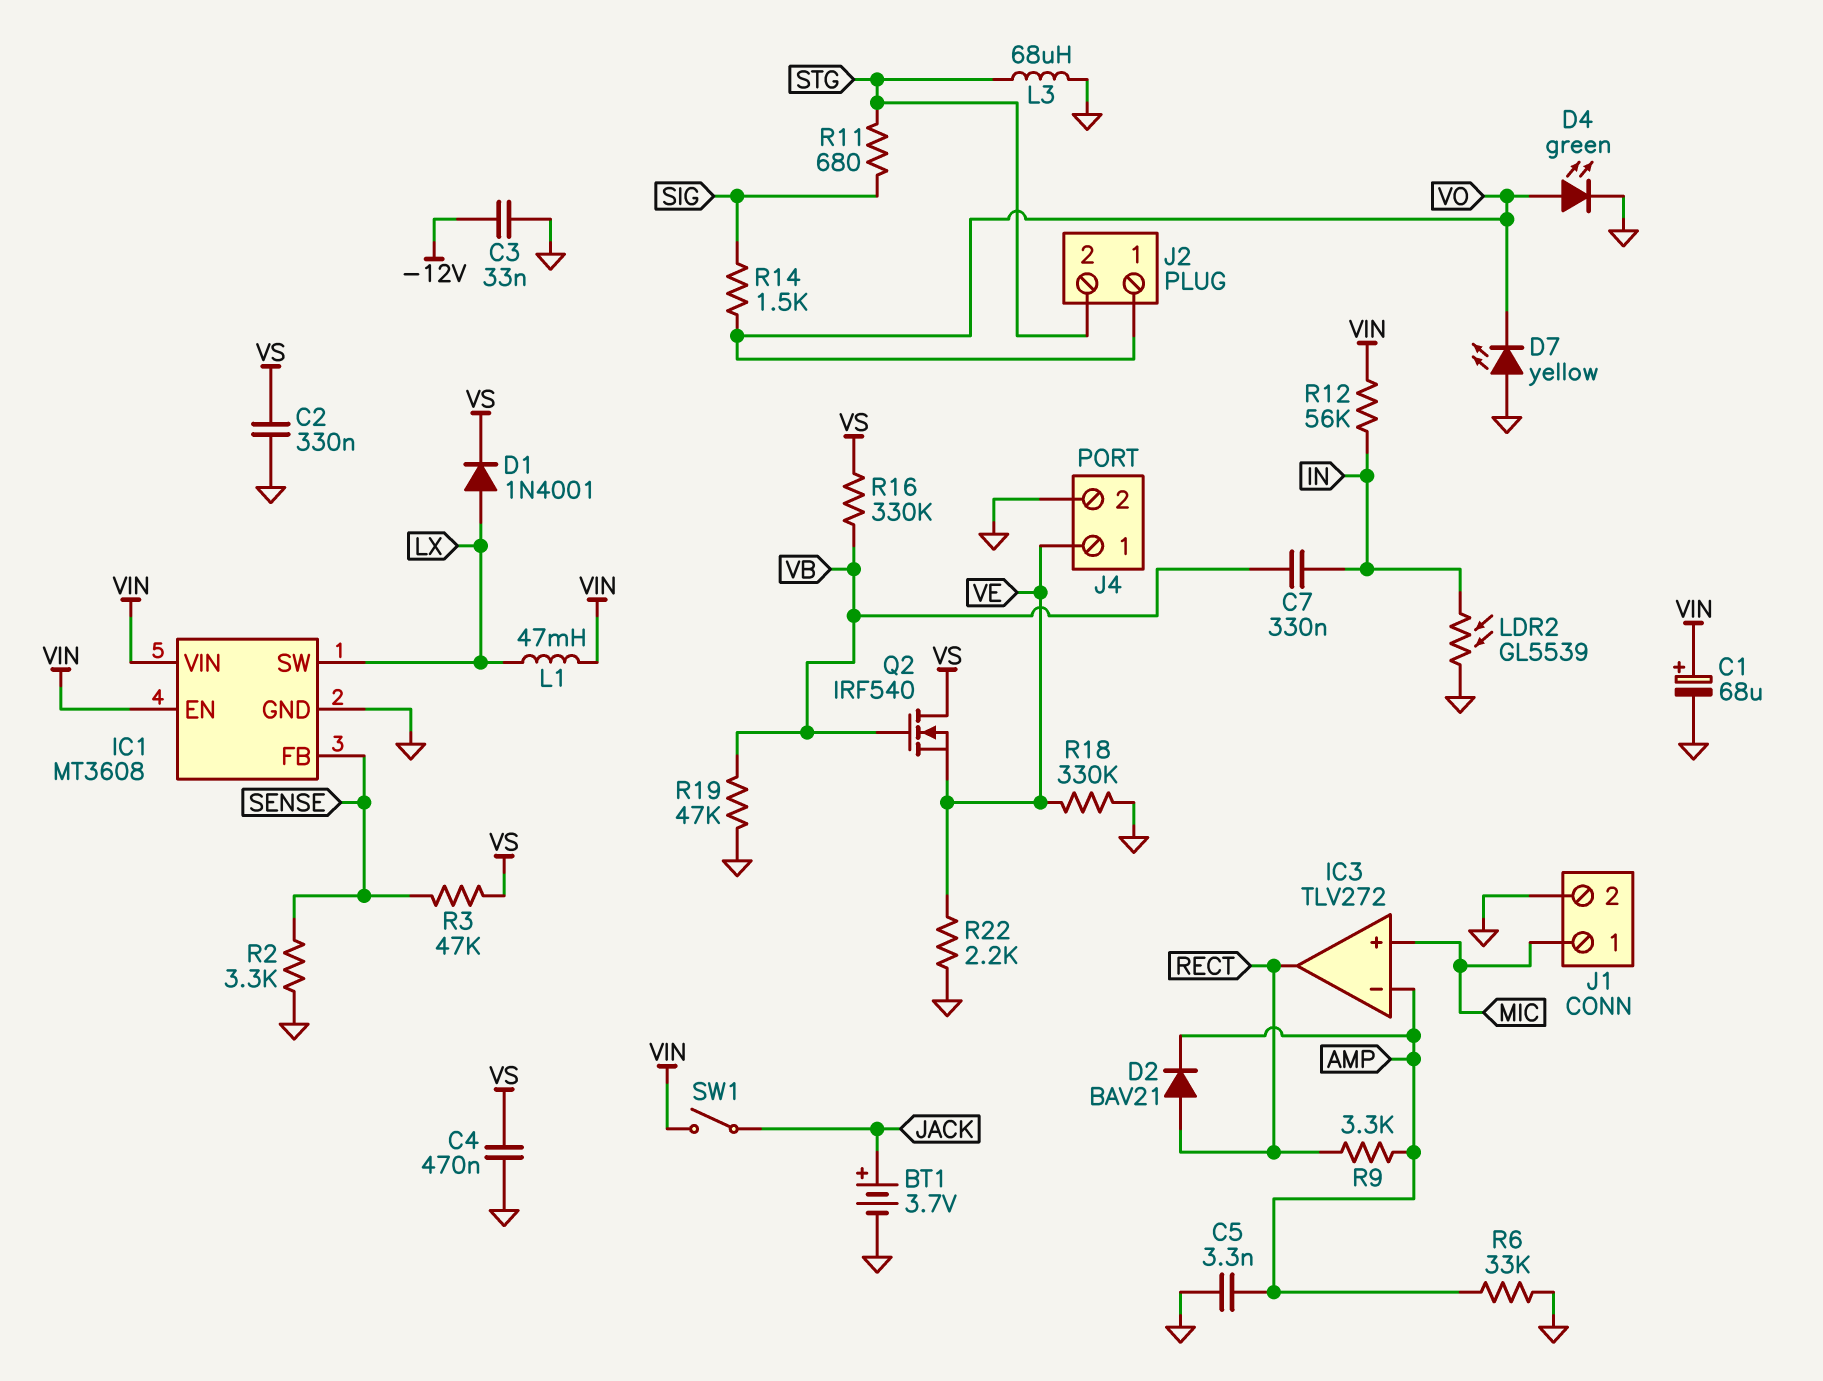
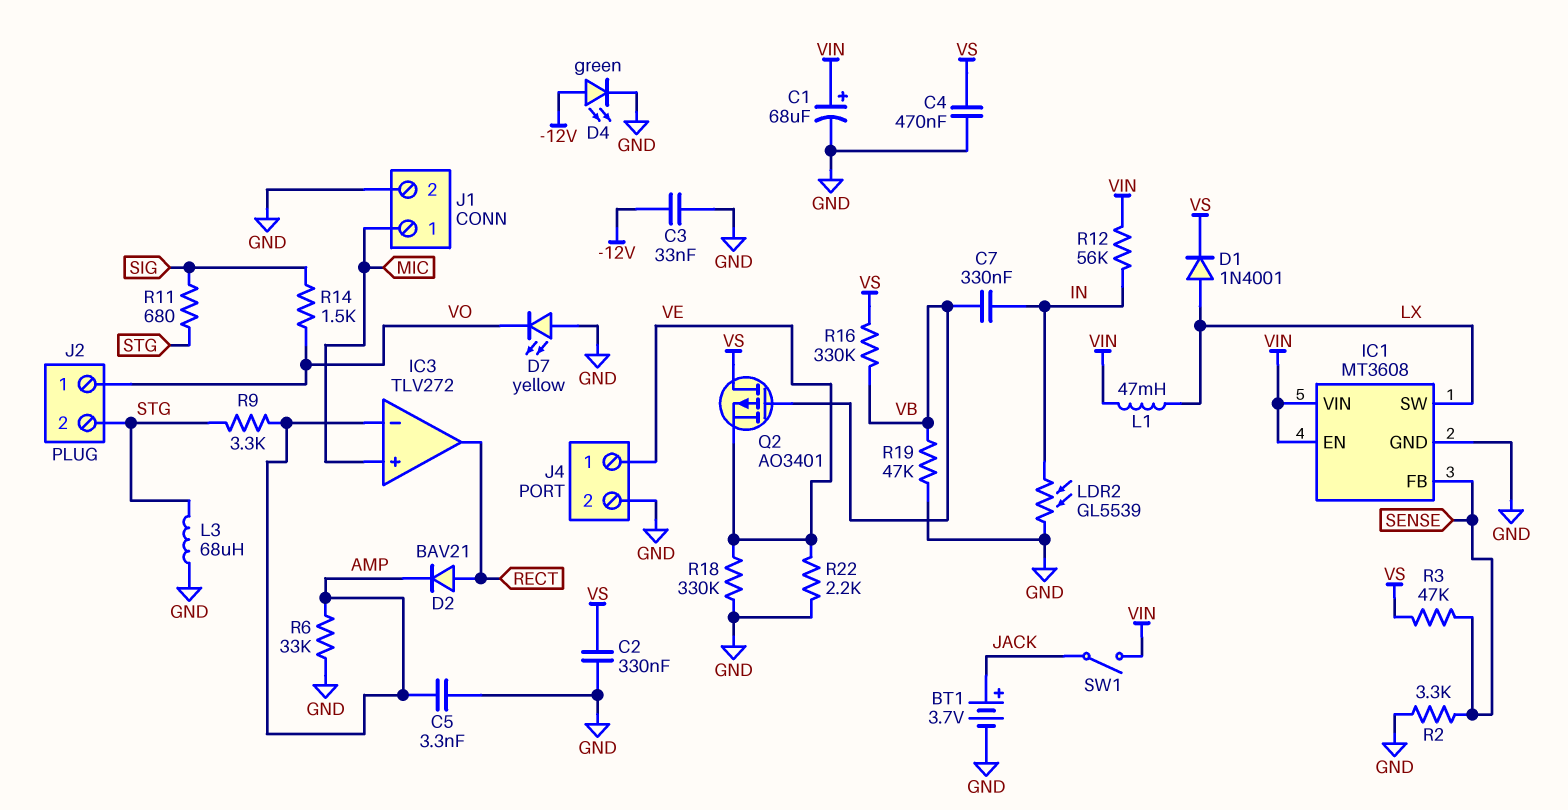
D4: LED green (A VO, K GND) -> LED green (A -12V, K GND)
Q2: NMOS IRF540 (G VB, D VS, S VE) -> PMOS AO3401 (G VB, D VS, S VE)
R9: 3.3k (AMP, RECT) -> 3.3k (AMP, STG)

